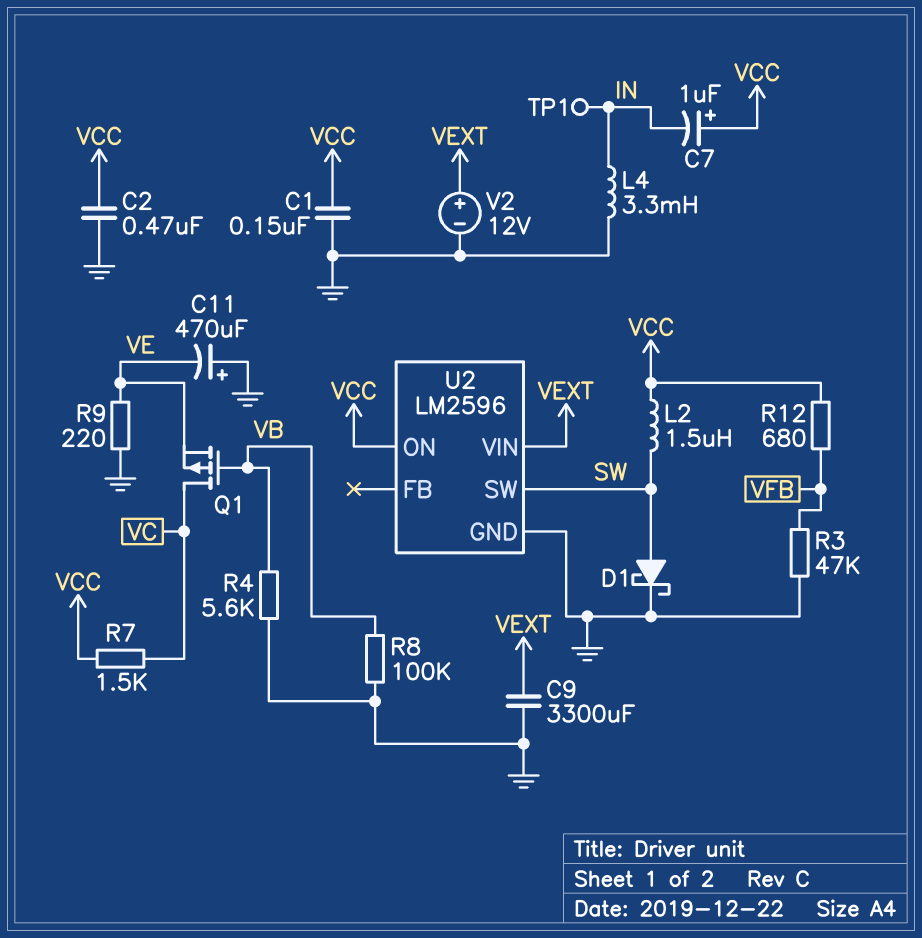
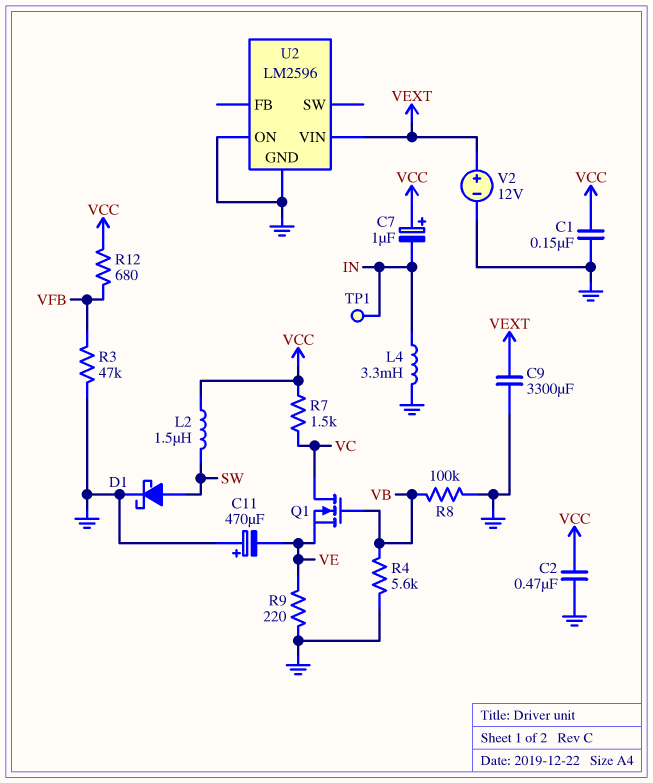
Q1: PMOS (G VB, D VC, S VE) -> NMOS (G VB, D VC, S VE)
U2 pin ON: VCC -> GND
U2 pin SW: SW -> none

